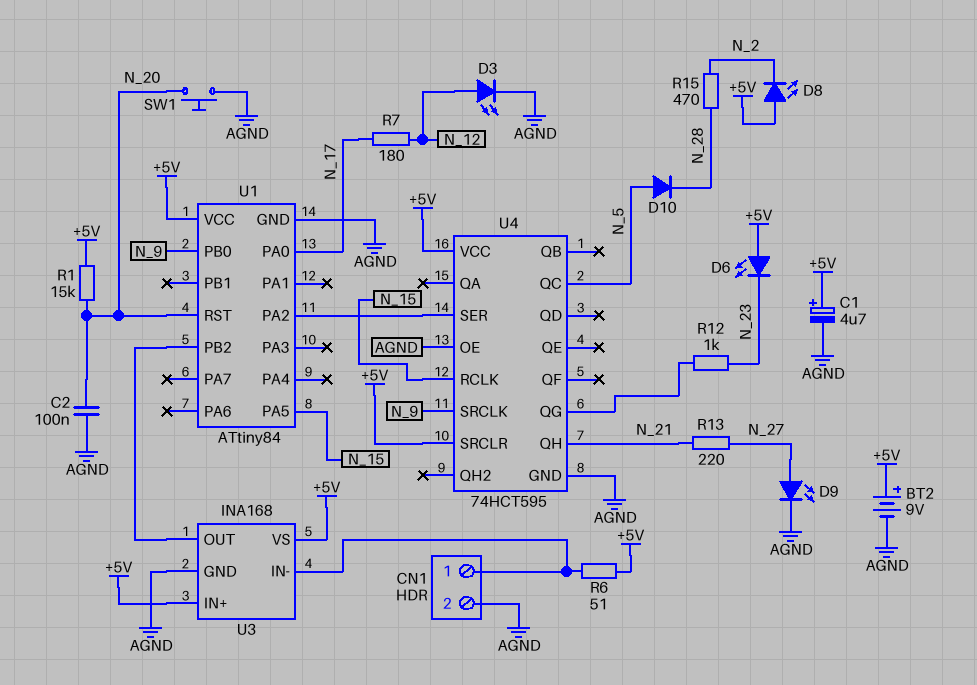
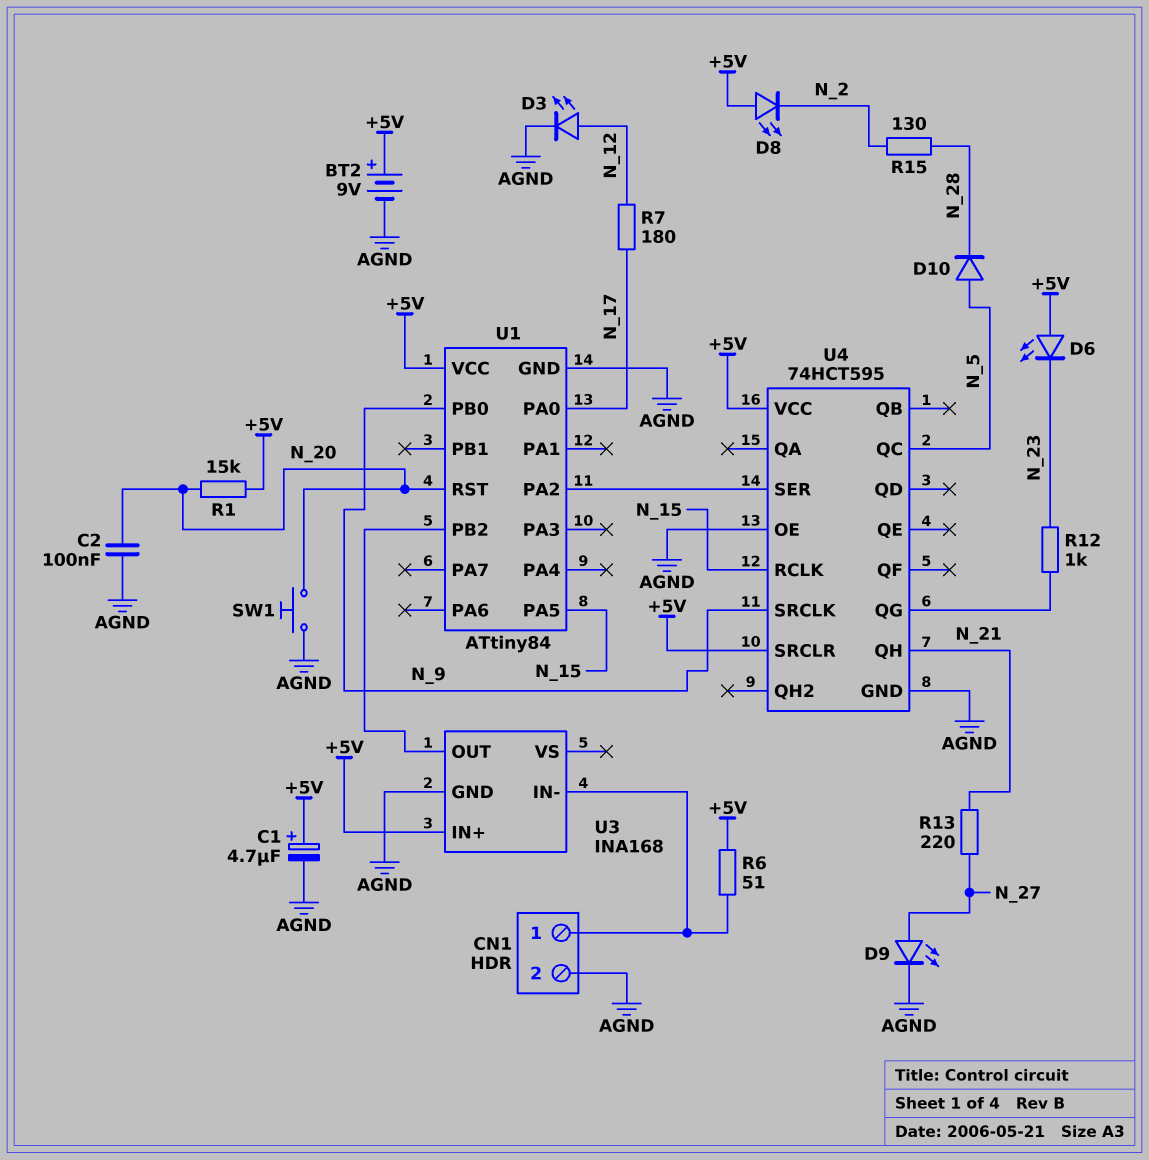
R15: 470 (N_2, N_28) -> 130 (N_2, N_28)
U3 pin VS: +5V -> none

